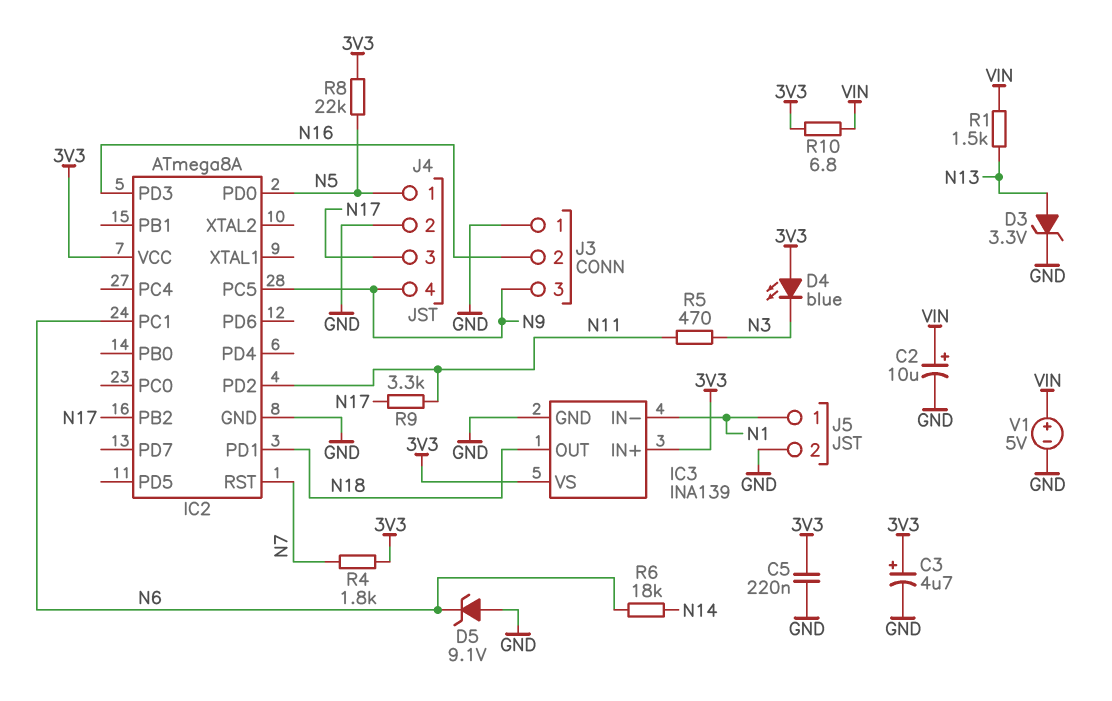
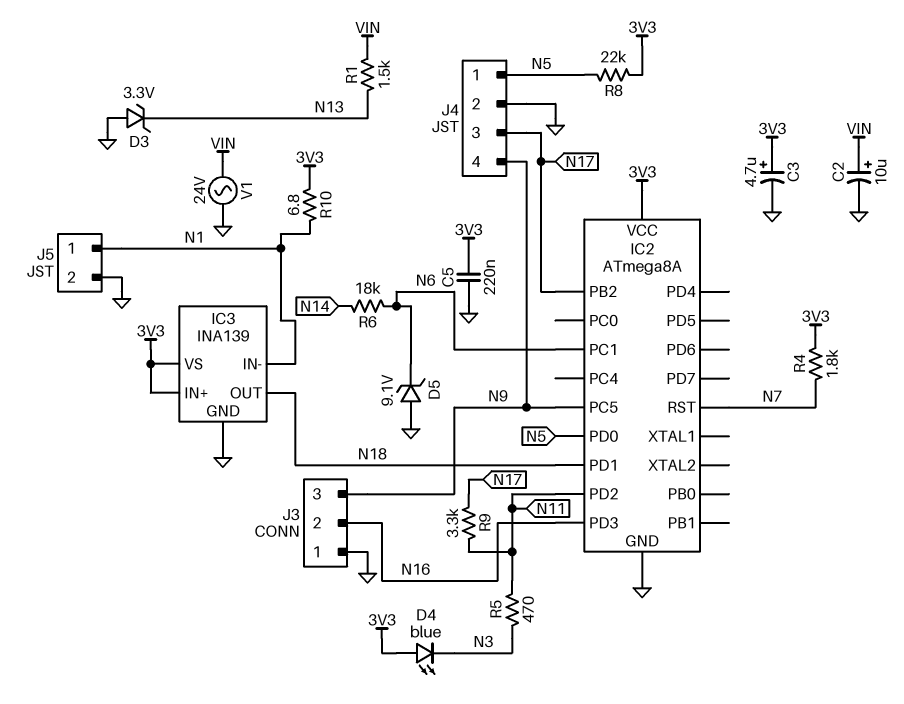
D3: zener 3.3V (A N13, K GND) -> zener 3.3V (A GND, K N13)
R10: 6.8 (3V3, VIN) -> 6.8 (3V3, N1)
V1: 5V (plus VIN, minus GND) -> AC 24V (GND, VIN)

